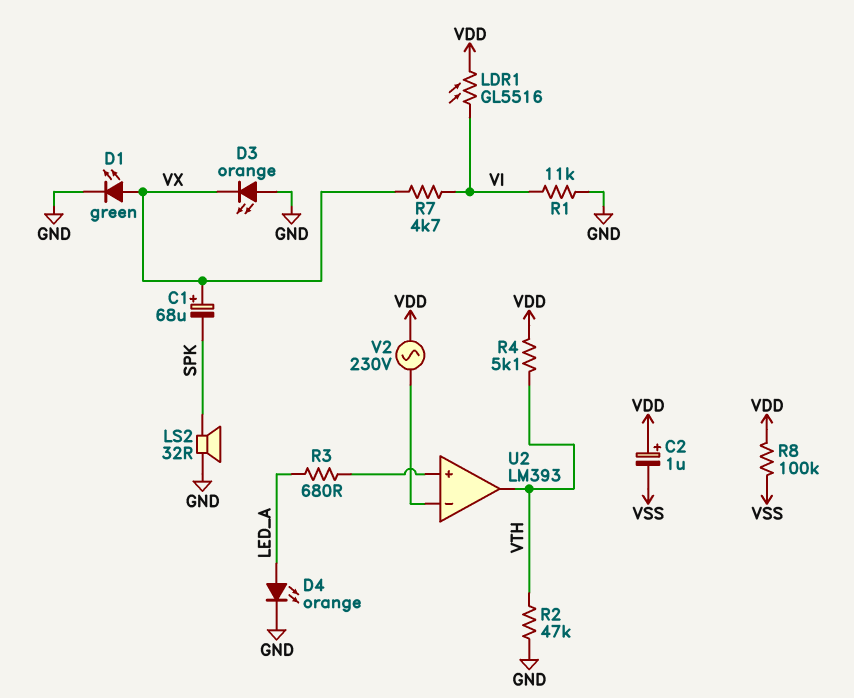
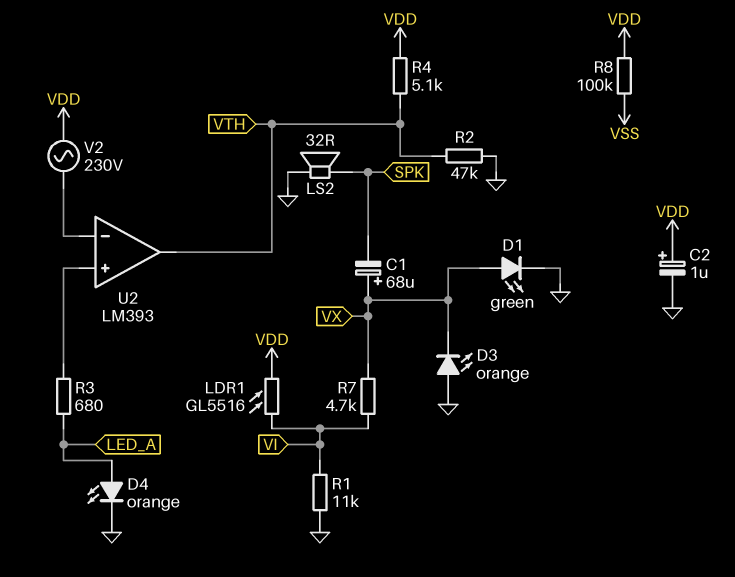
C2: 1uF (plus VDD, minus VSS) -> 1uF (plus VDD, minus GND)

